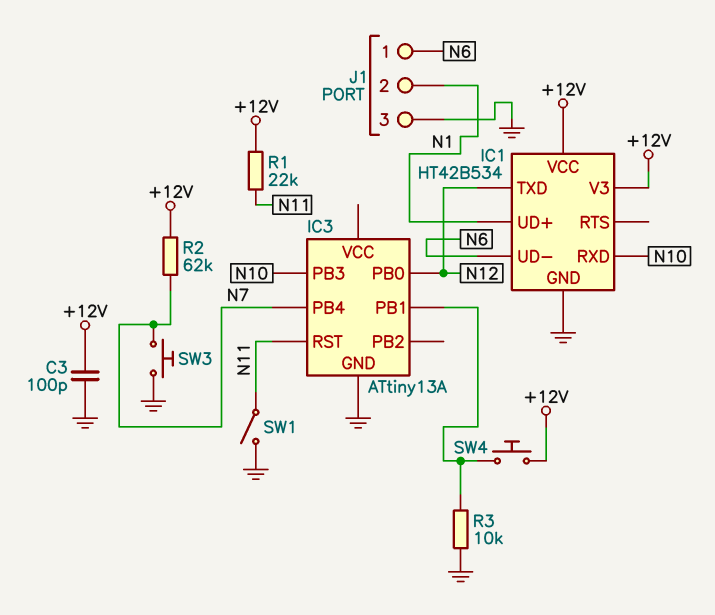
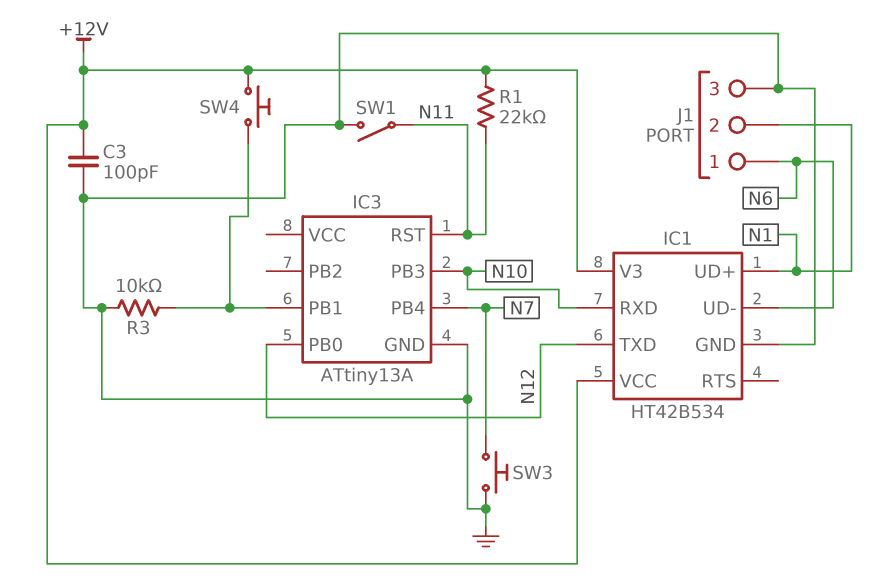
R2: 62k (+12V, N7) -> none

